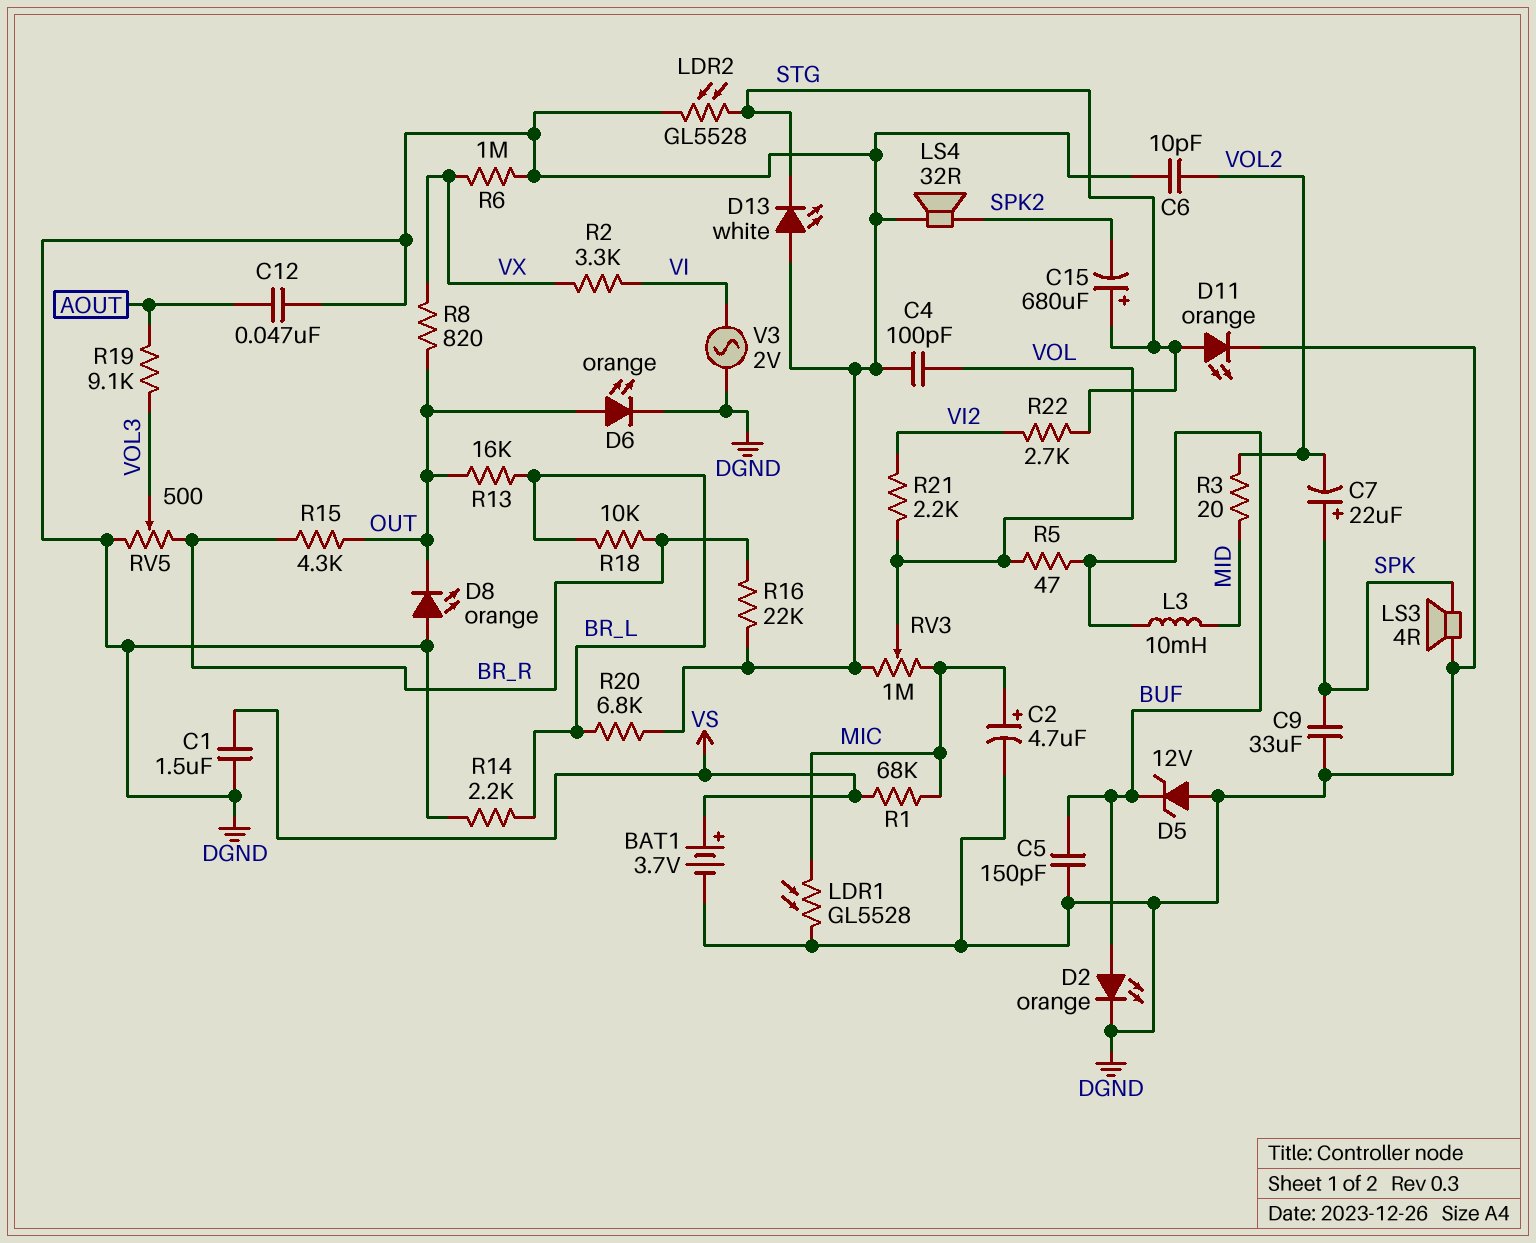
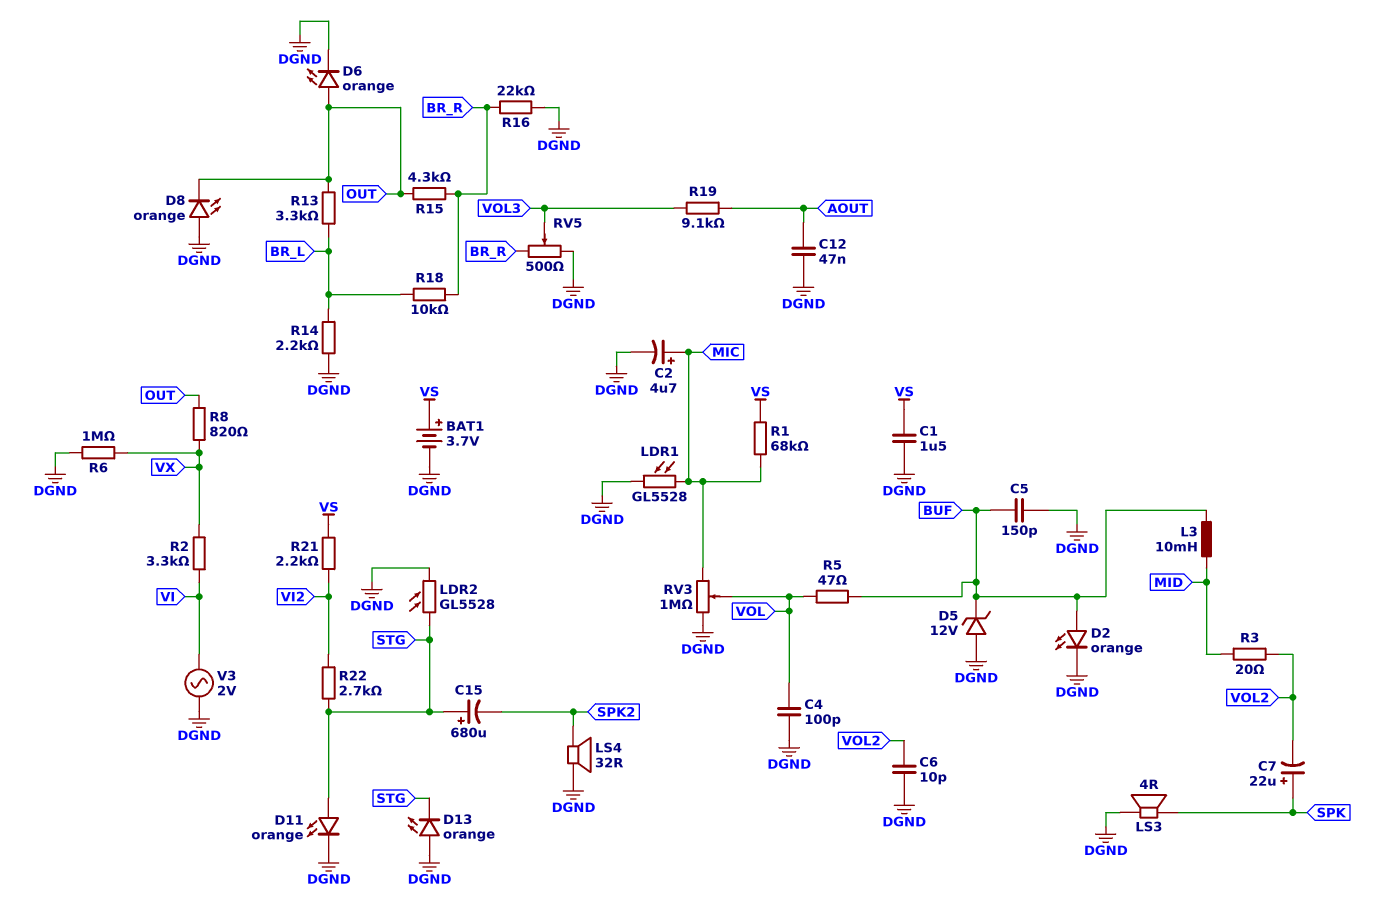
C9: 33uF (DGND, SPK) -> none
D13: LED white (A DGND, K STG) -> LED orange (A DGND, K STG)
R13: 16k (BR_L, OUT) -> 3.3k (BR_L, OUT)
R20: 6.8k (BR_L, DGND) -> none
R21: 2.2k (VI2, VOL) -> 2.2k (VI2, VS)

